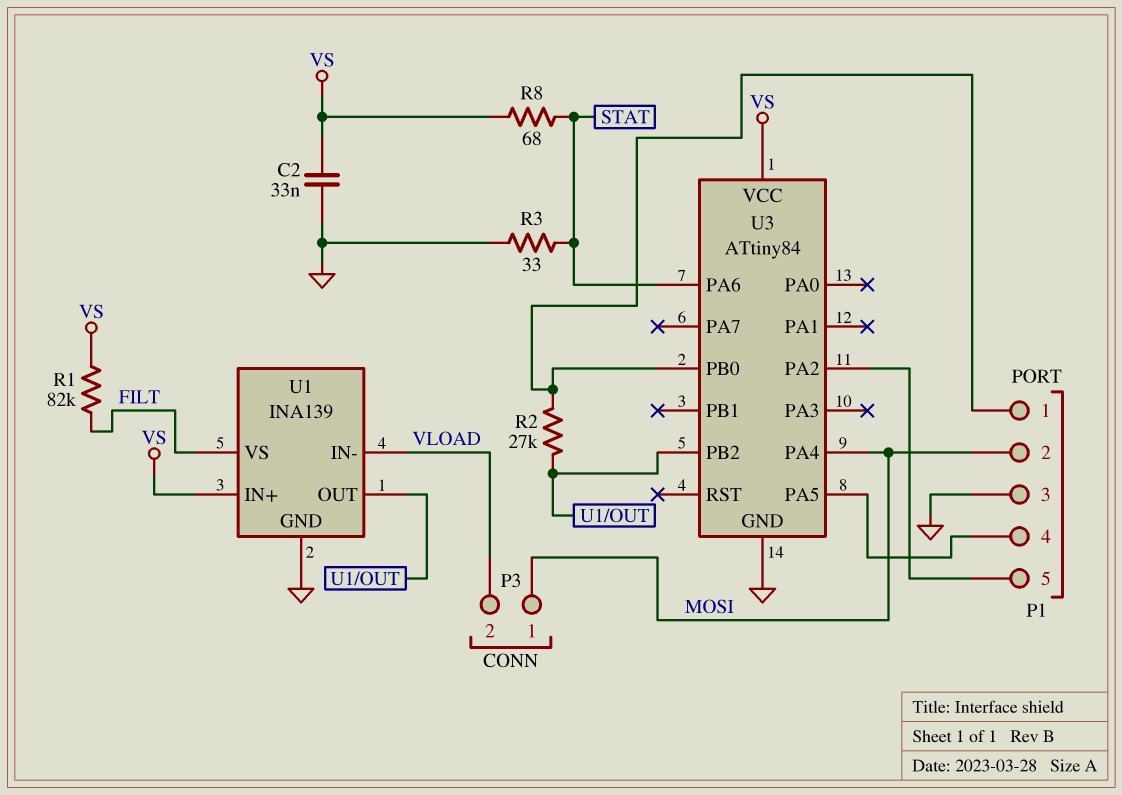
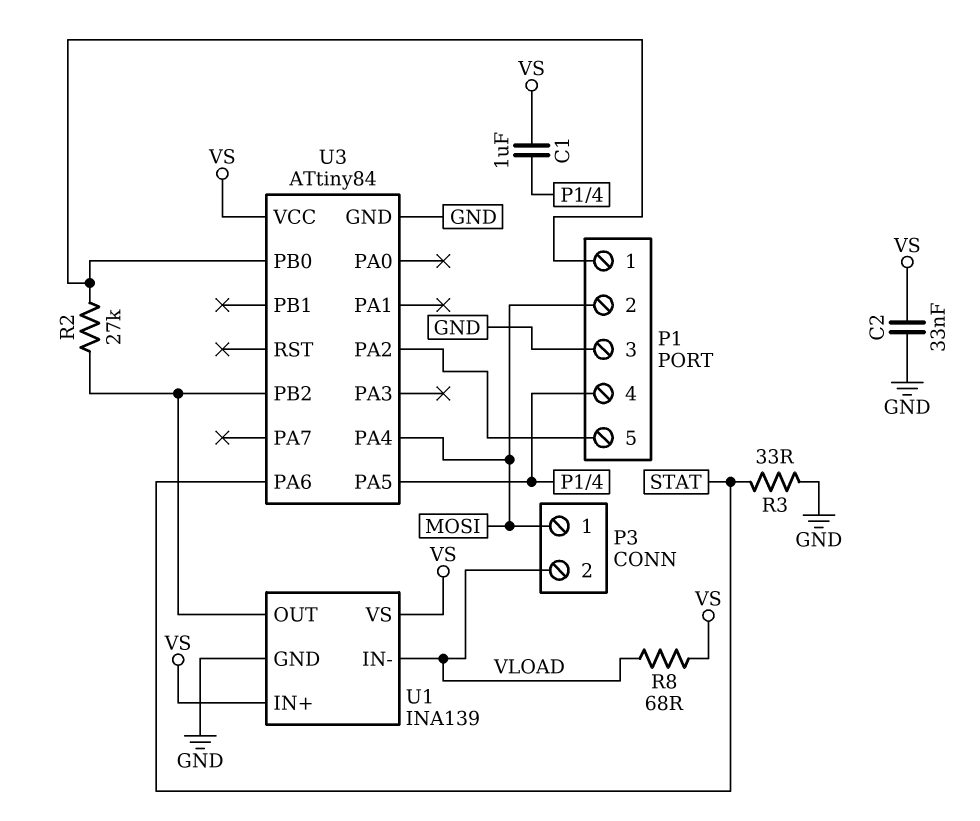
C1: none -> 1uF (P1/4, VS)
R1: 82k (FILT, VS) -> none
R8: 68 (STAT, VS) -> 68 (VLOAD, VS)
U1 pin VS: FILT -> VS

